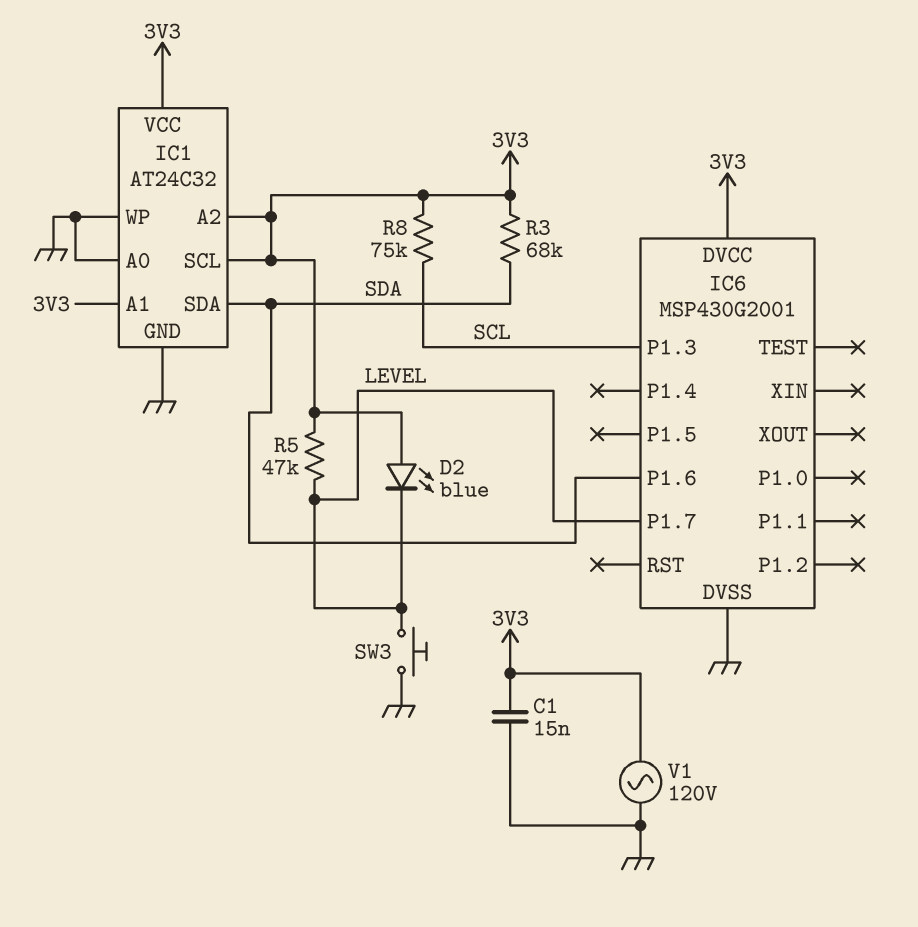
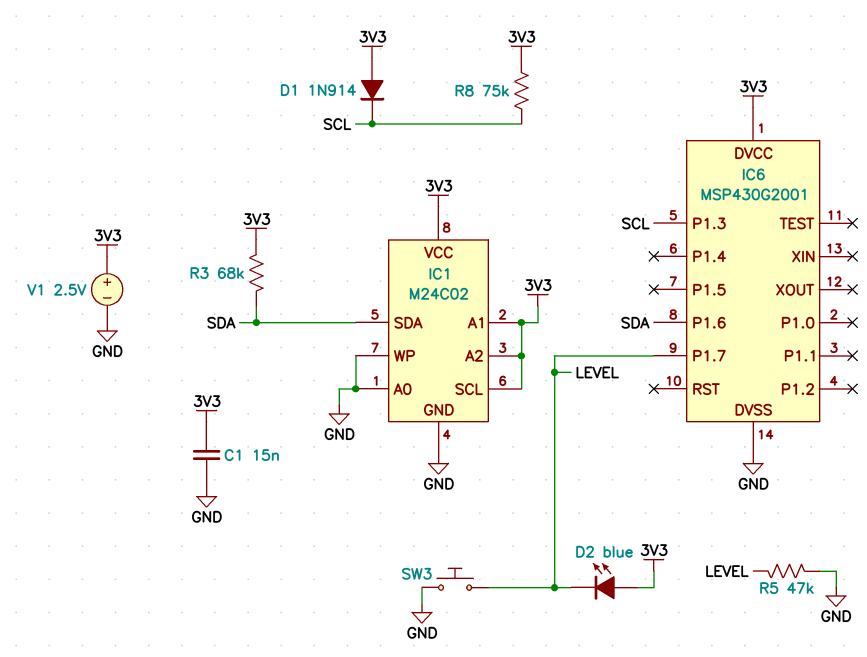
D1: none -> diode 1N914 (A 3V3, K SCL)
IC1: AT24C32 -> M24C02
R5: 47k (3V3, LEVEL) -> 47k (GND, LEVEL)
V1: AC 120V (3V3, GND) -> 2.5V (plus 3V3, minus GND)

